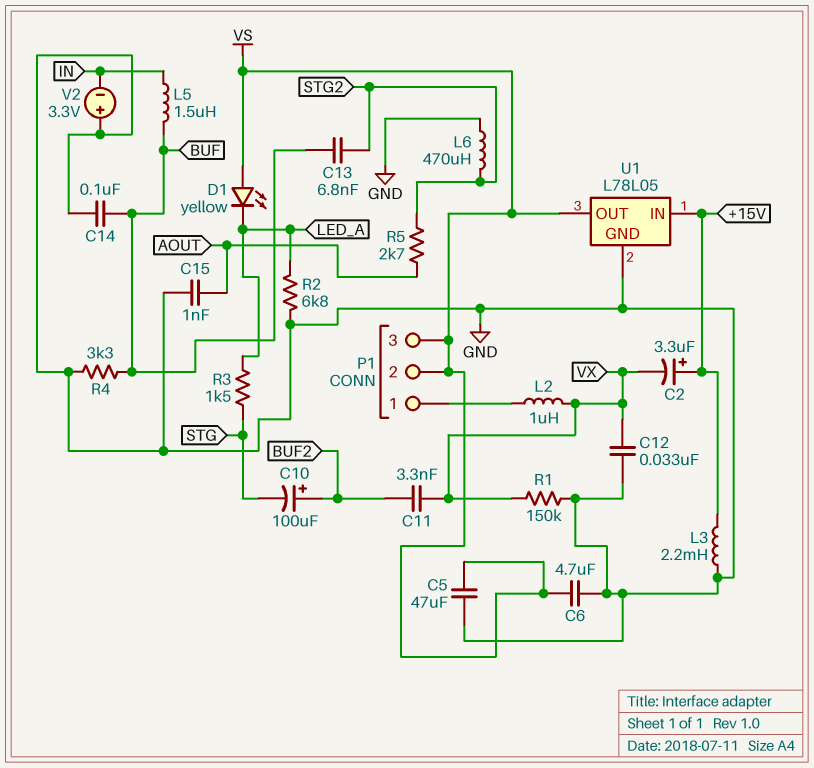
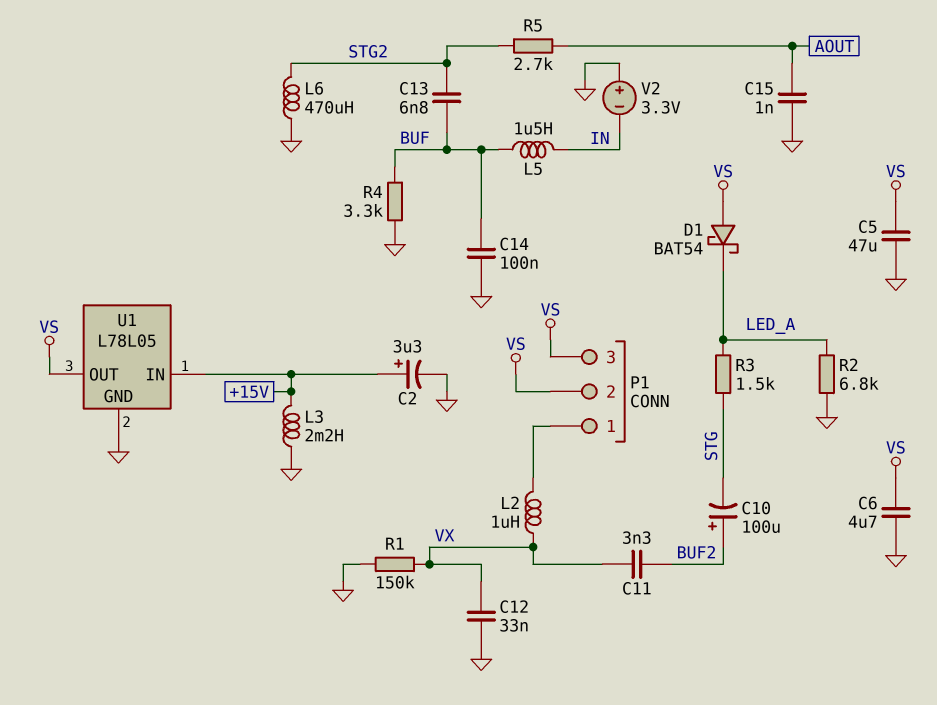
C2: 3.3uF (plus +15V, minus VX) -> 3.3uF (plus +15V, minus GND)
D1: LED yellow (A VS, K LED_A) -> schottky BAT54 (A VS, K LED_A)

